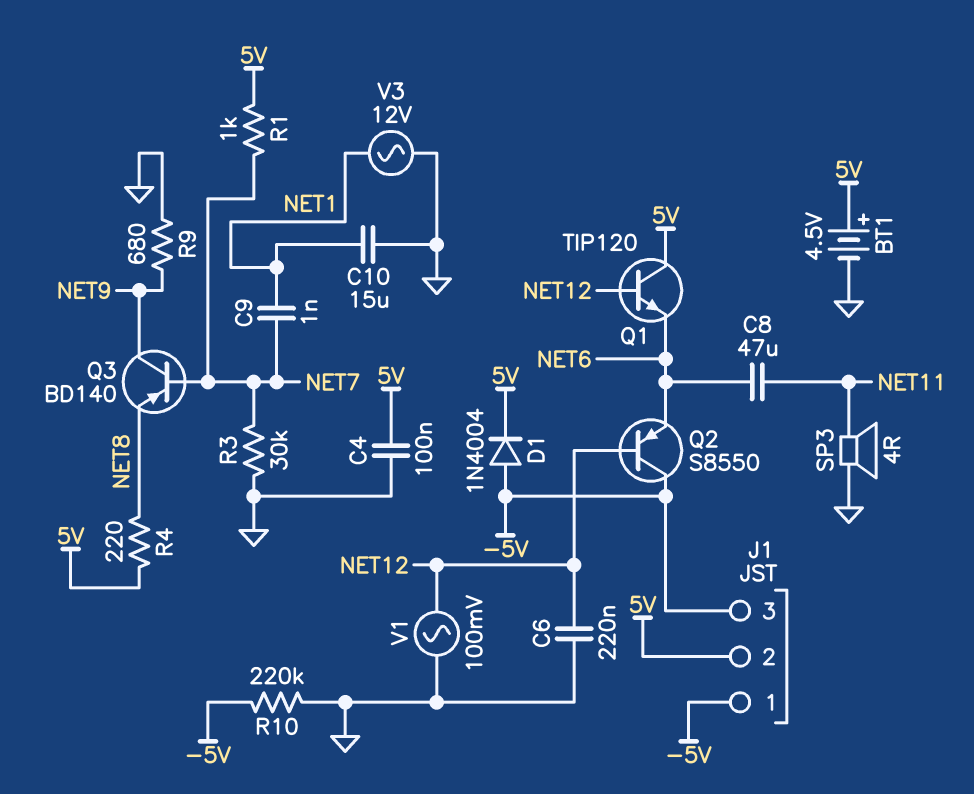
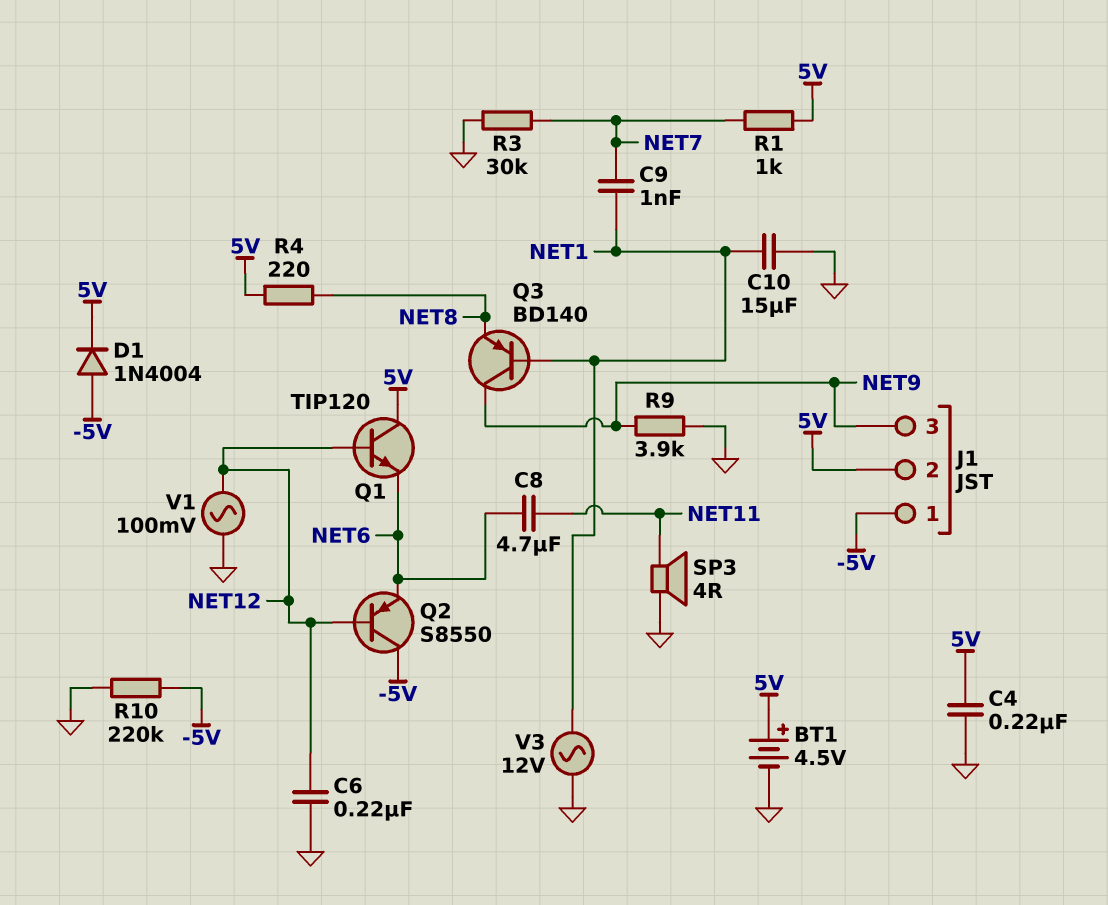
C4: 100nF (5V, GND) -> 220nF (5V, GND)
C8: 47uF (NET6, NET11) -> 4.7uF (NET6, NET11)
J1 pin 3: -5V -> NET9
Q3: PNP BD140 (B NET7, C NET9, E NET8) -> PNP BD140 (B NET1, C NET9, E NET8)
R9: 680 (GND, NET9) -> 3.9k (GND, NET9)

